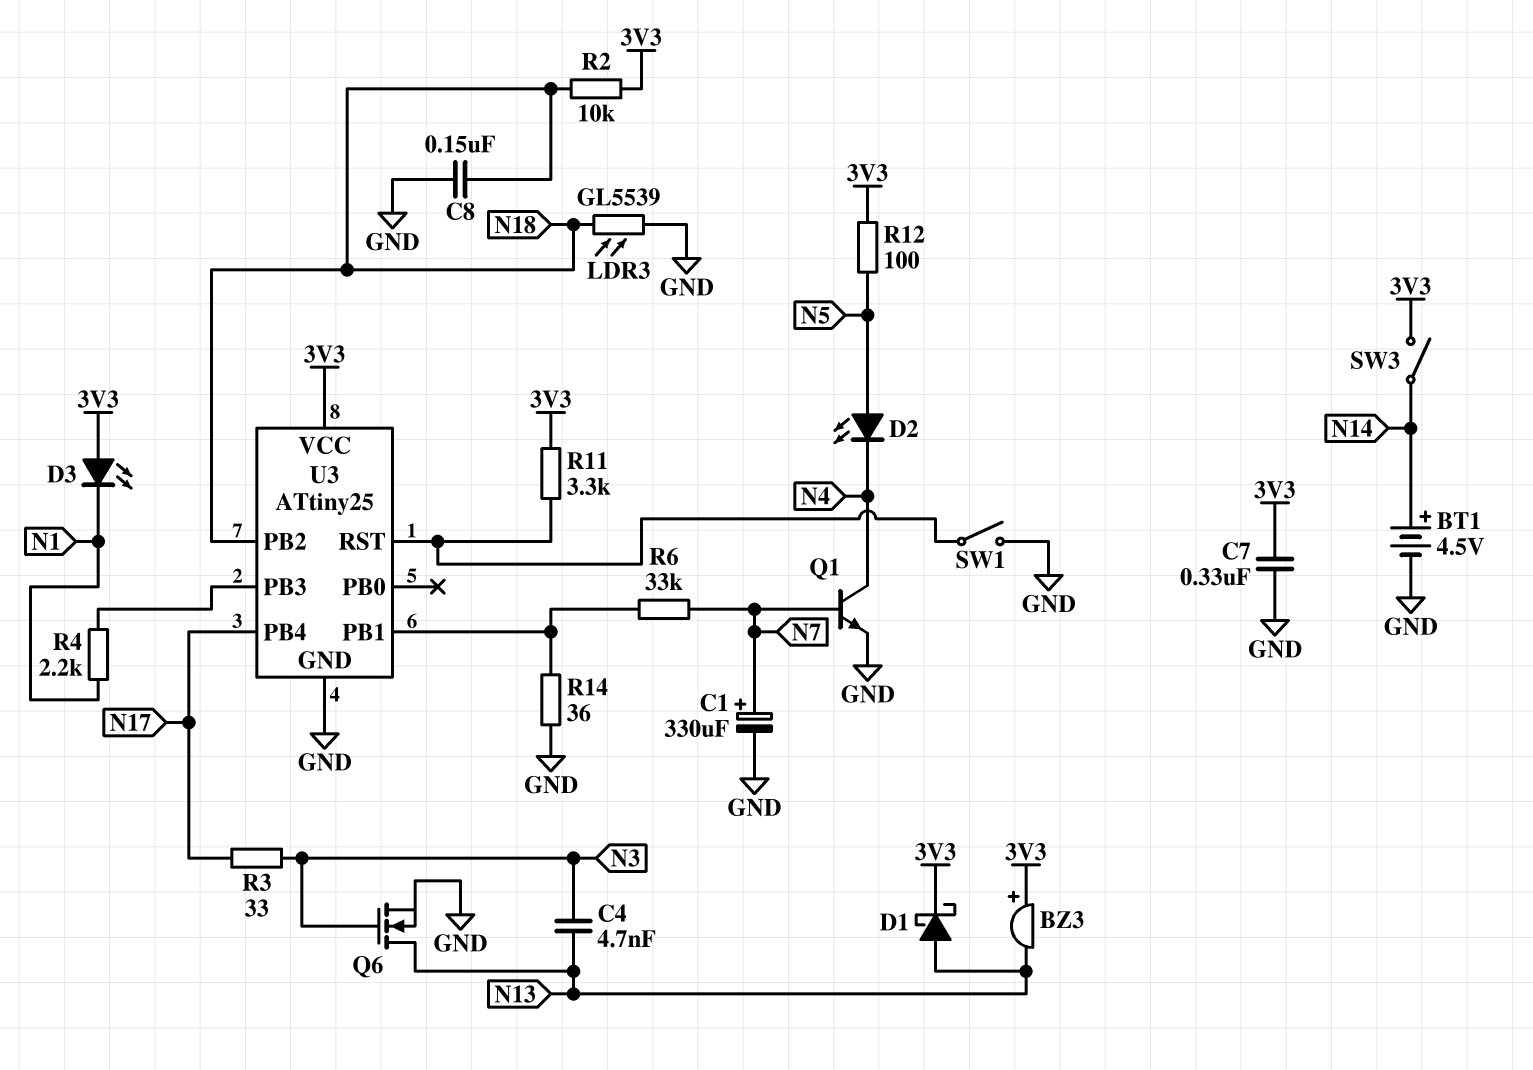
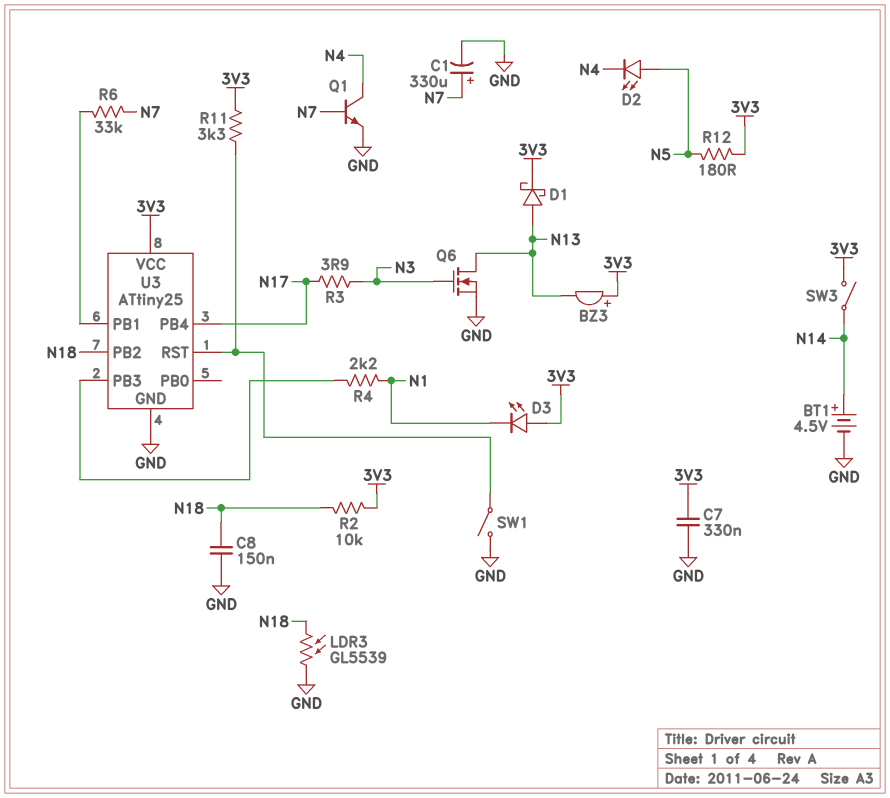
C4: 4.7nF (N3, N13) -> none
R3: 33 (N3, N17) -> 3.9 (N3, N17)
R12: 100 (3V3, N5) -> 180 (3V3, N5)
R14: 36 (GND, U3/PB1) -> none

